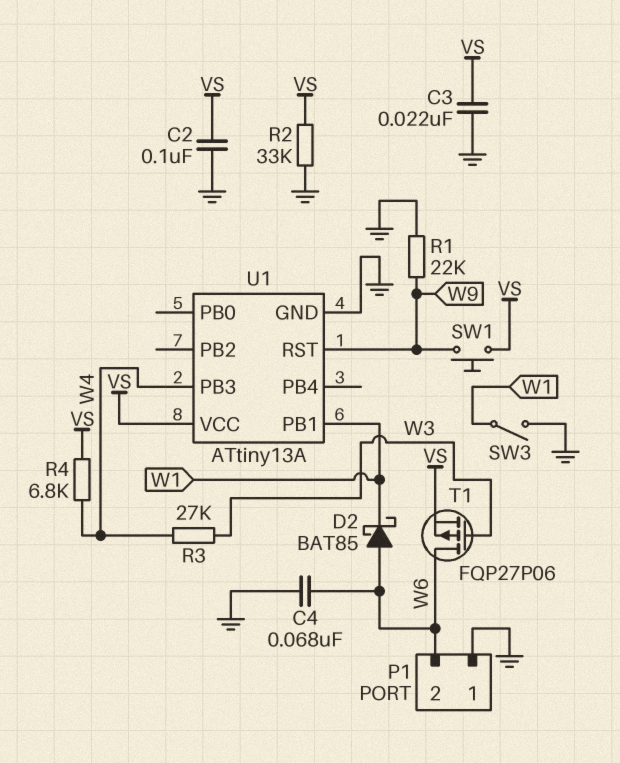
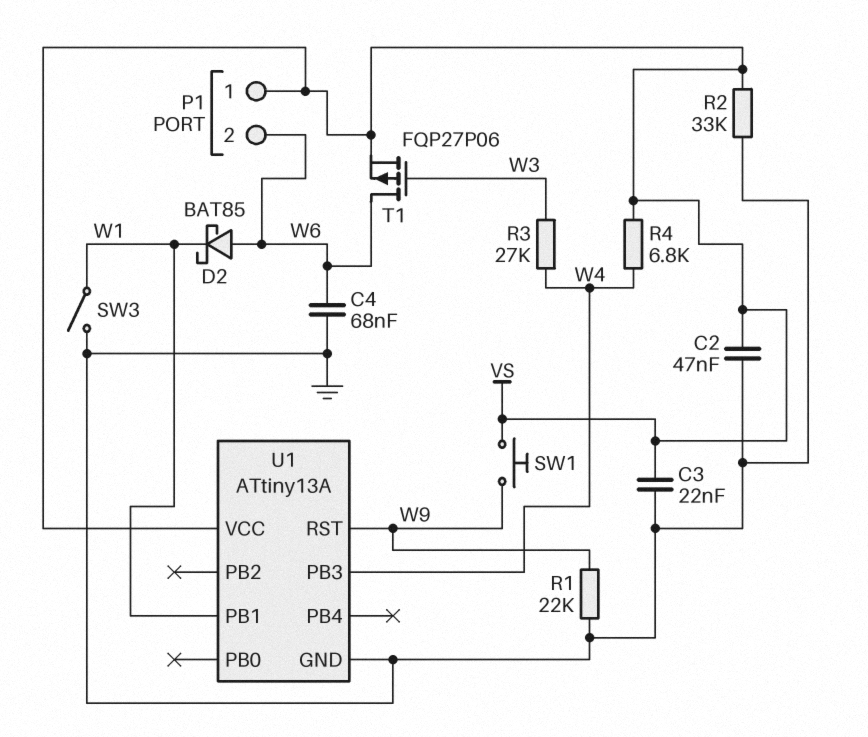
C2: 100nF (GND, VS) -> 47nF (GND, VS)
P1 pin 1: GND -> VS

